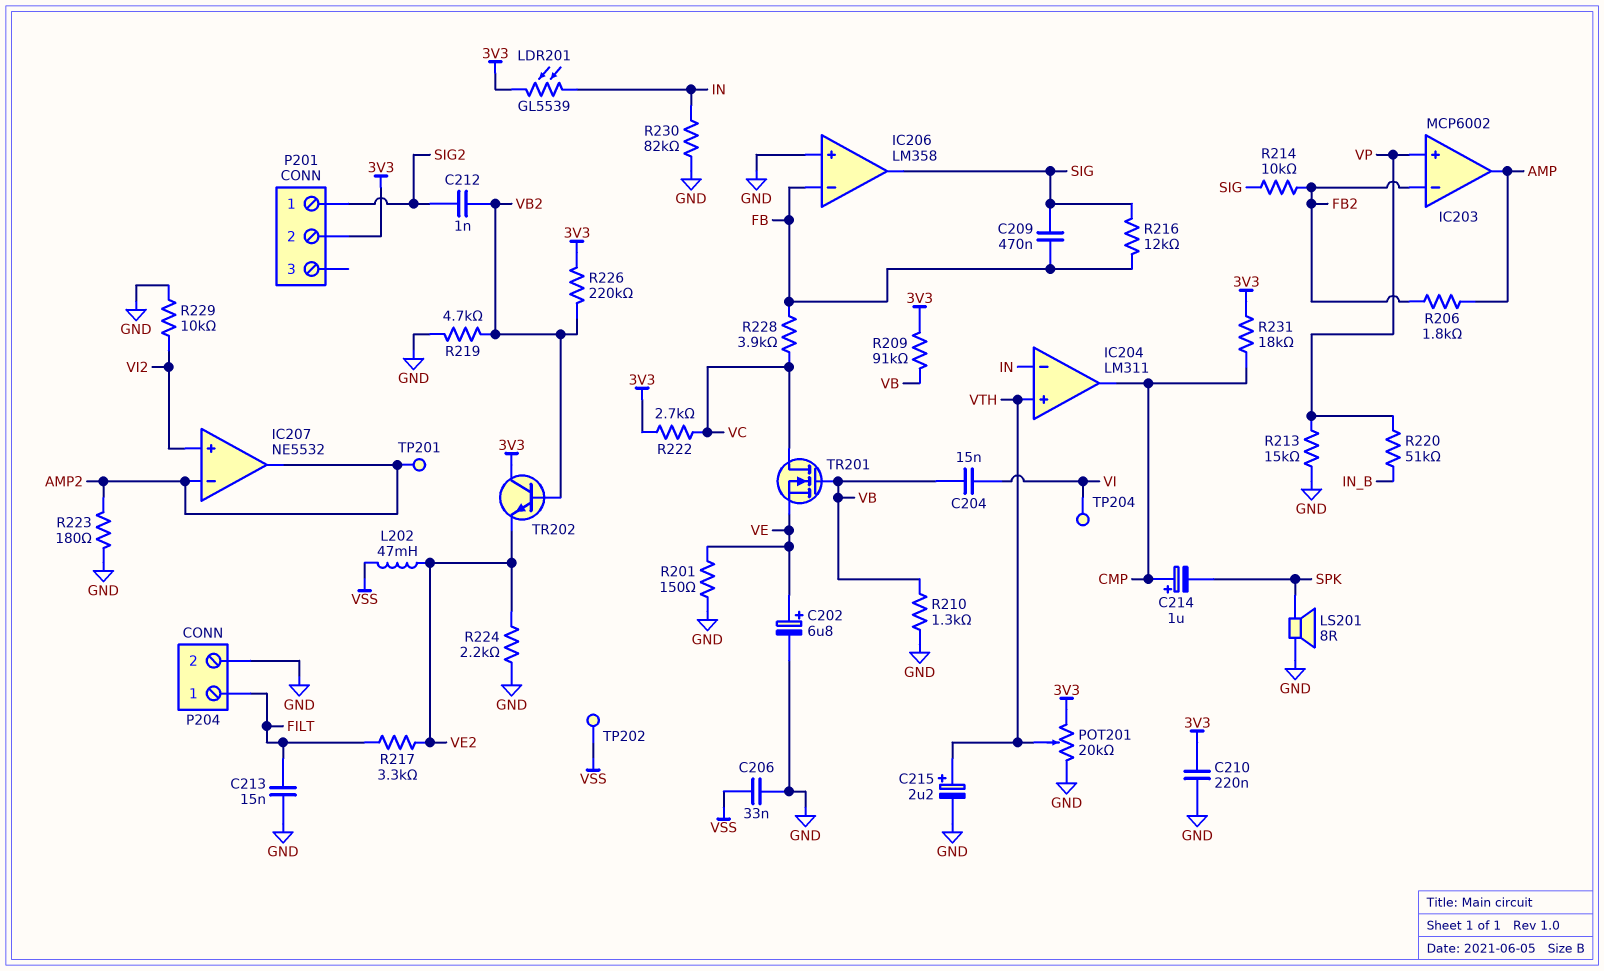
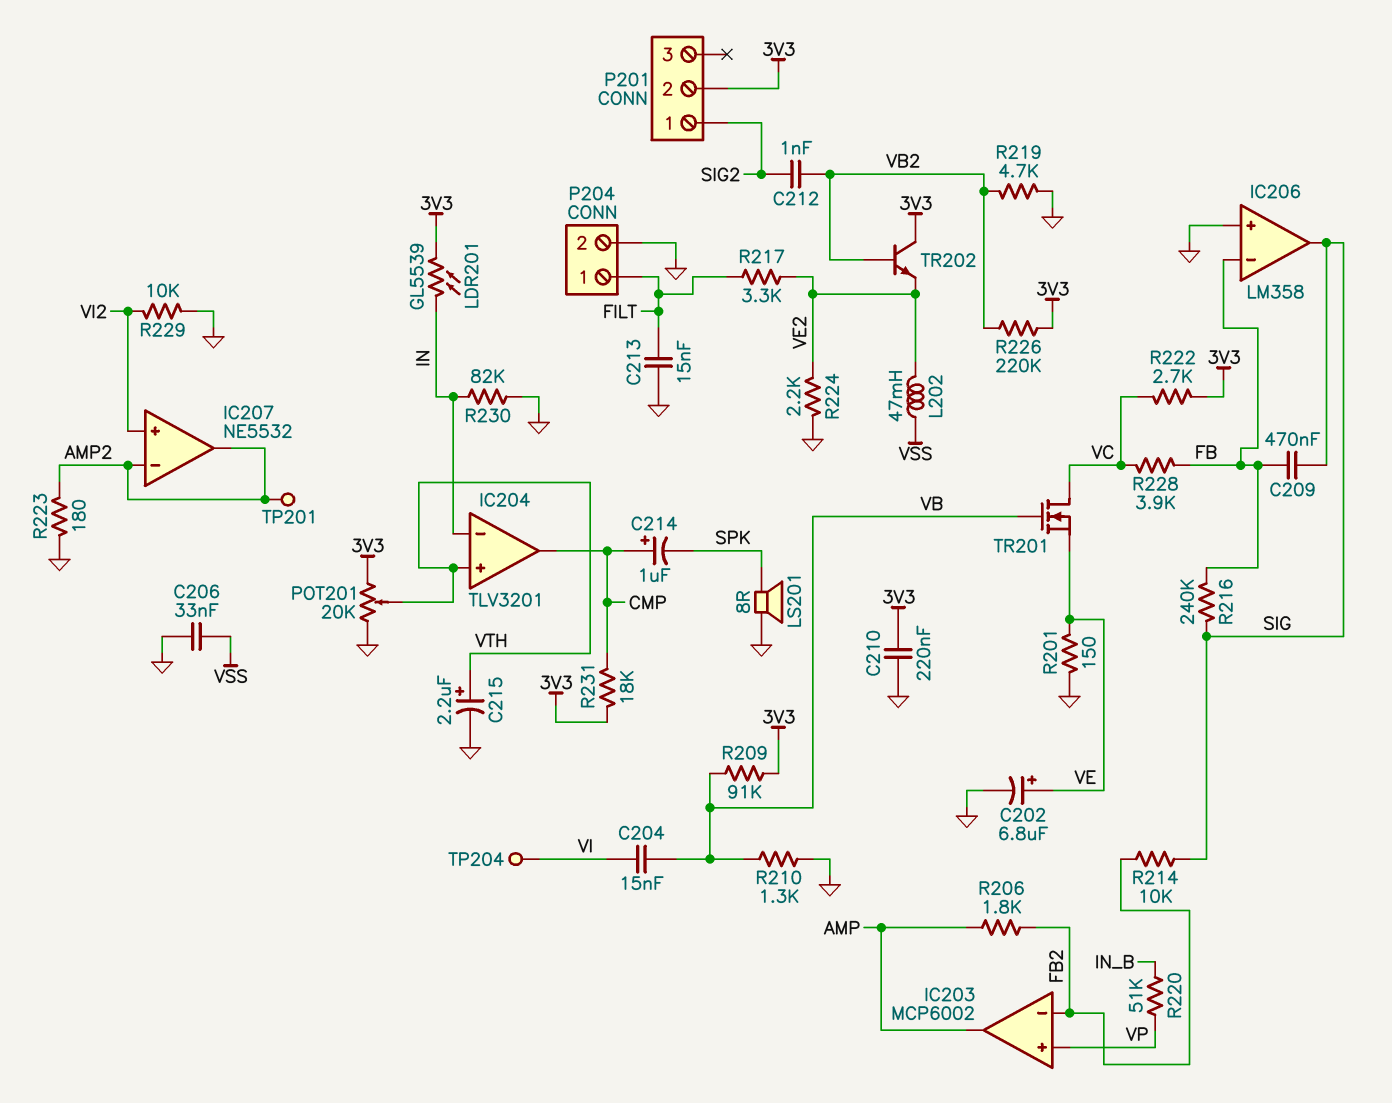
IC204: LM311 -> TLV3201
R213: 15k (GND, VP) -> none
R216: 12k (FB, SIG) -> 240k (FB, SIG)
TP202: test point (VSS) -> none

